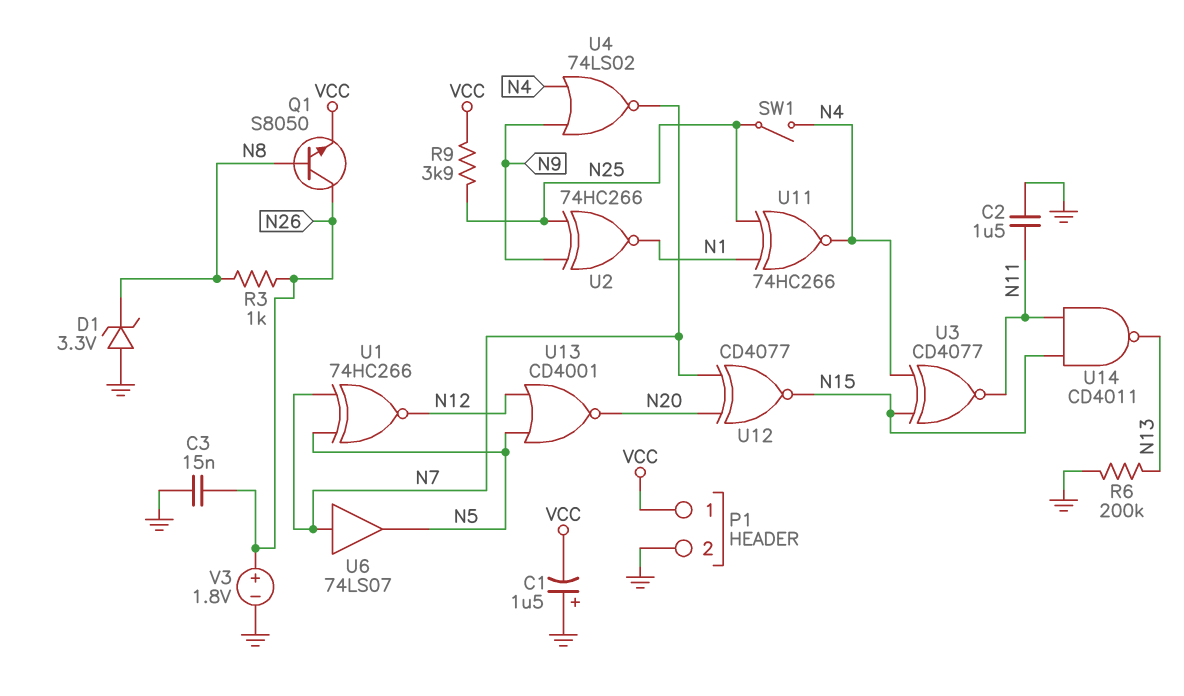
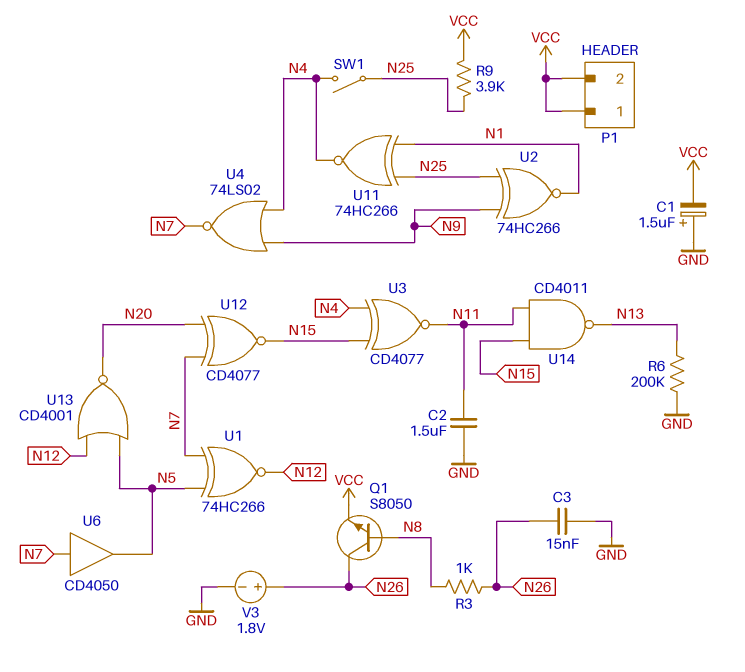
D1: zener 3.3V (A GND, K N8) -> none
P1 pin 2: GND -> VCC
U6: buffer 74LS07 (in N7, out N5) -> buffer CD4050 (in N7, out N5)

